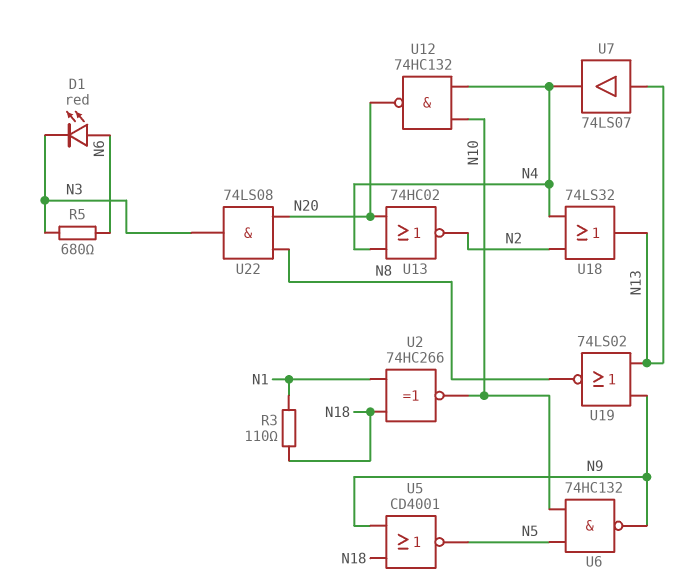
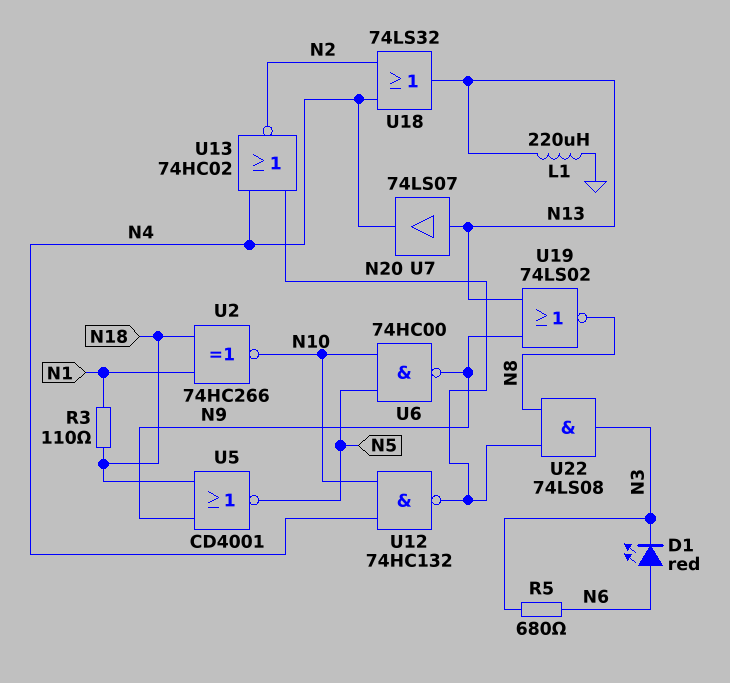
L1: none -> 220uH (GND, N13)
U6: NAND 74HC132 (in N5, in N10, out N9) -> NAND 74HC00 (in N5, in N10, out N9)

